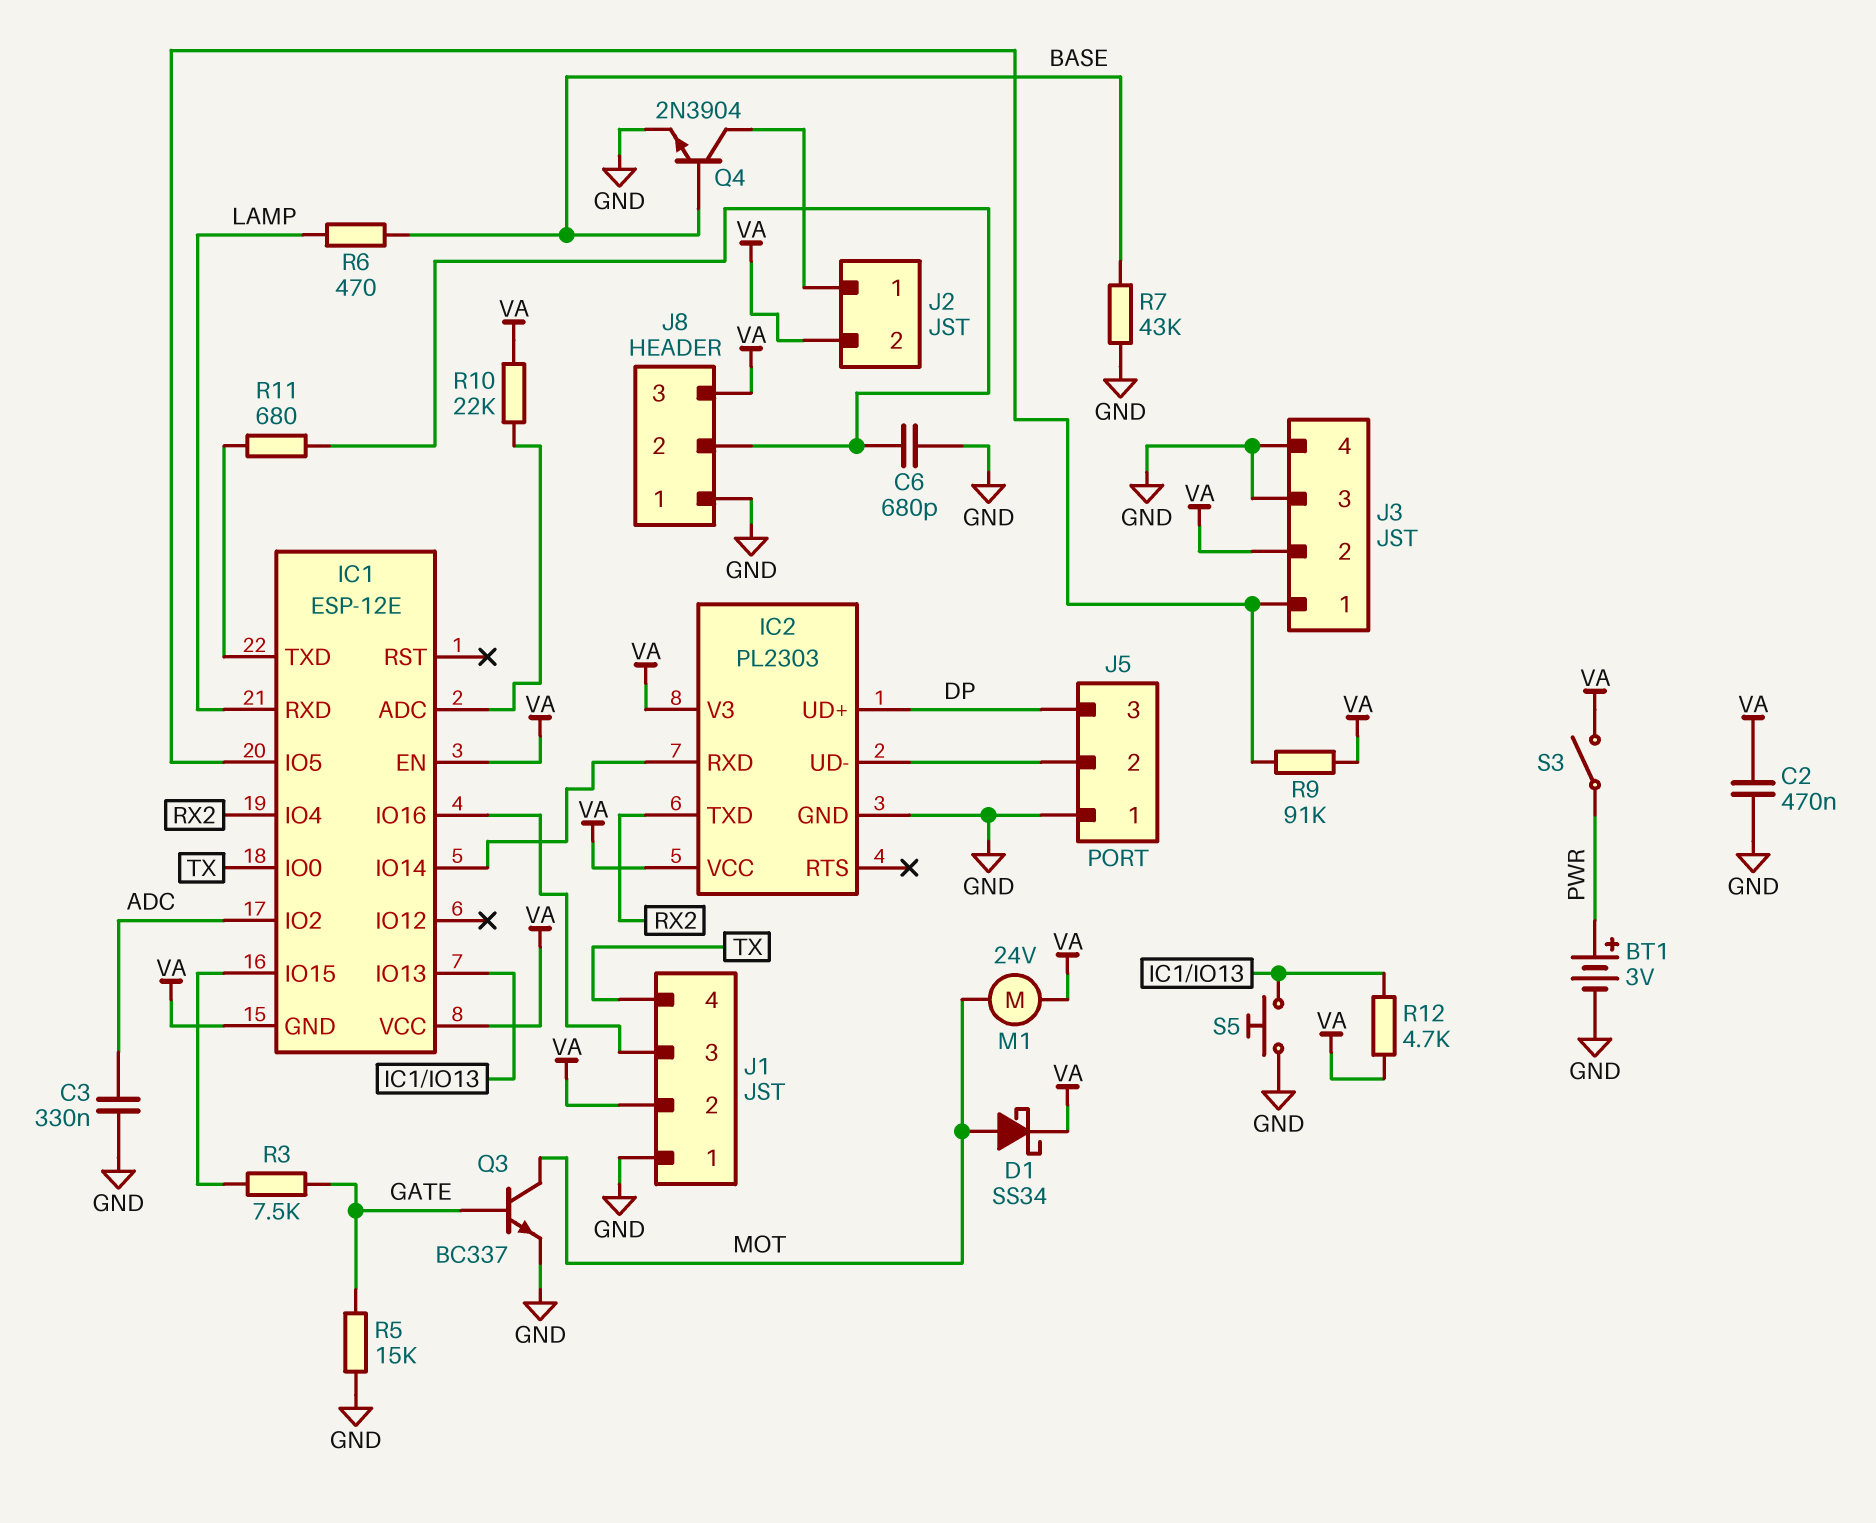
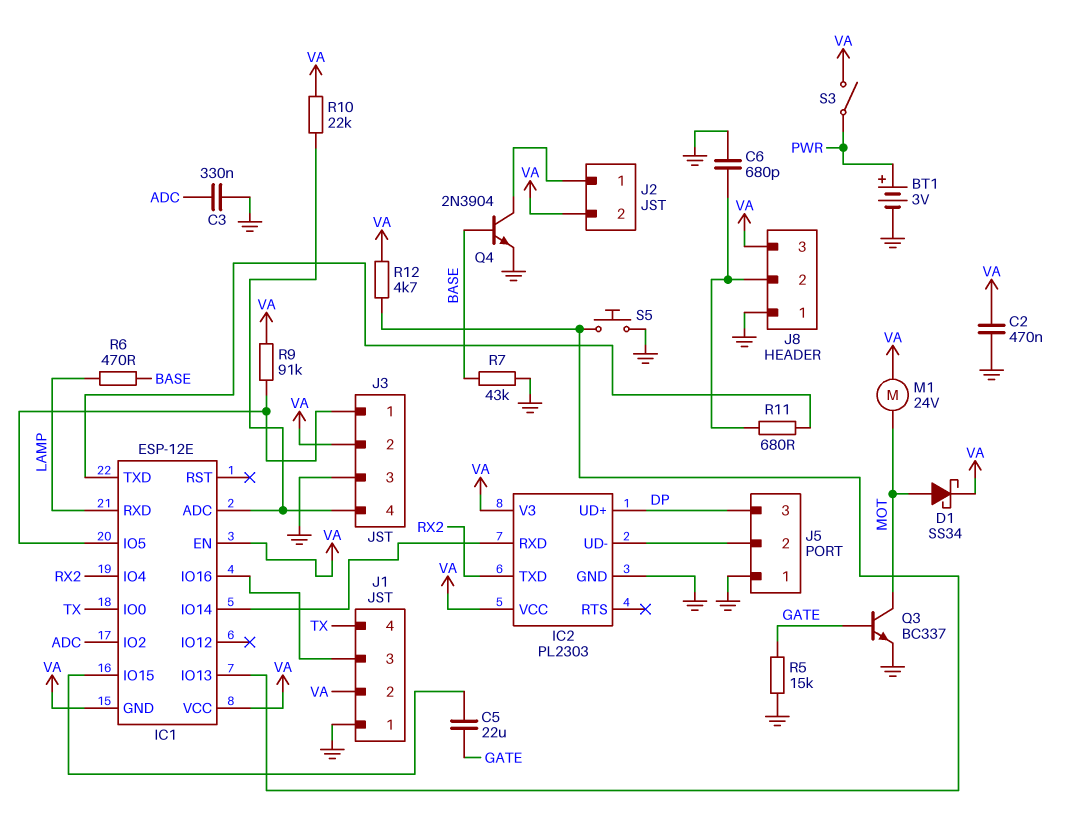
C5: none -> 22uF (GATE, IC1/IO15)
J3 pin 4: GND -> IC1/ADC
R3: 7.5k (GATE, IC1/IO15) -> none

